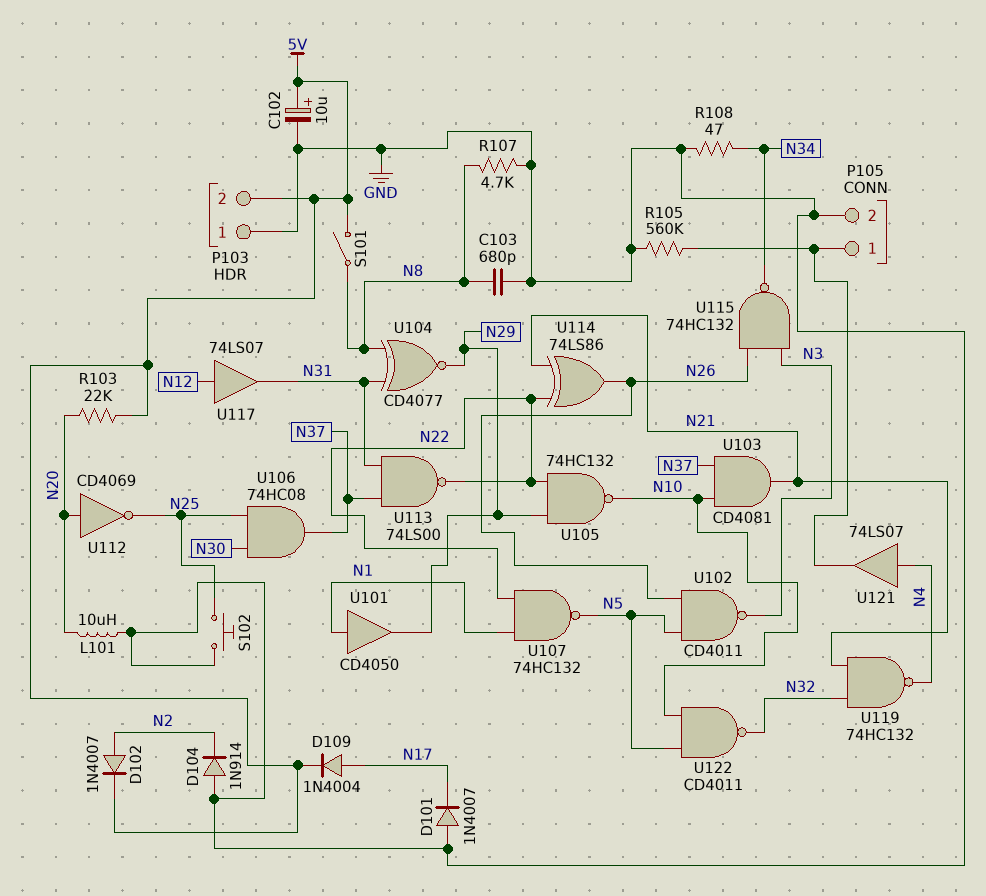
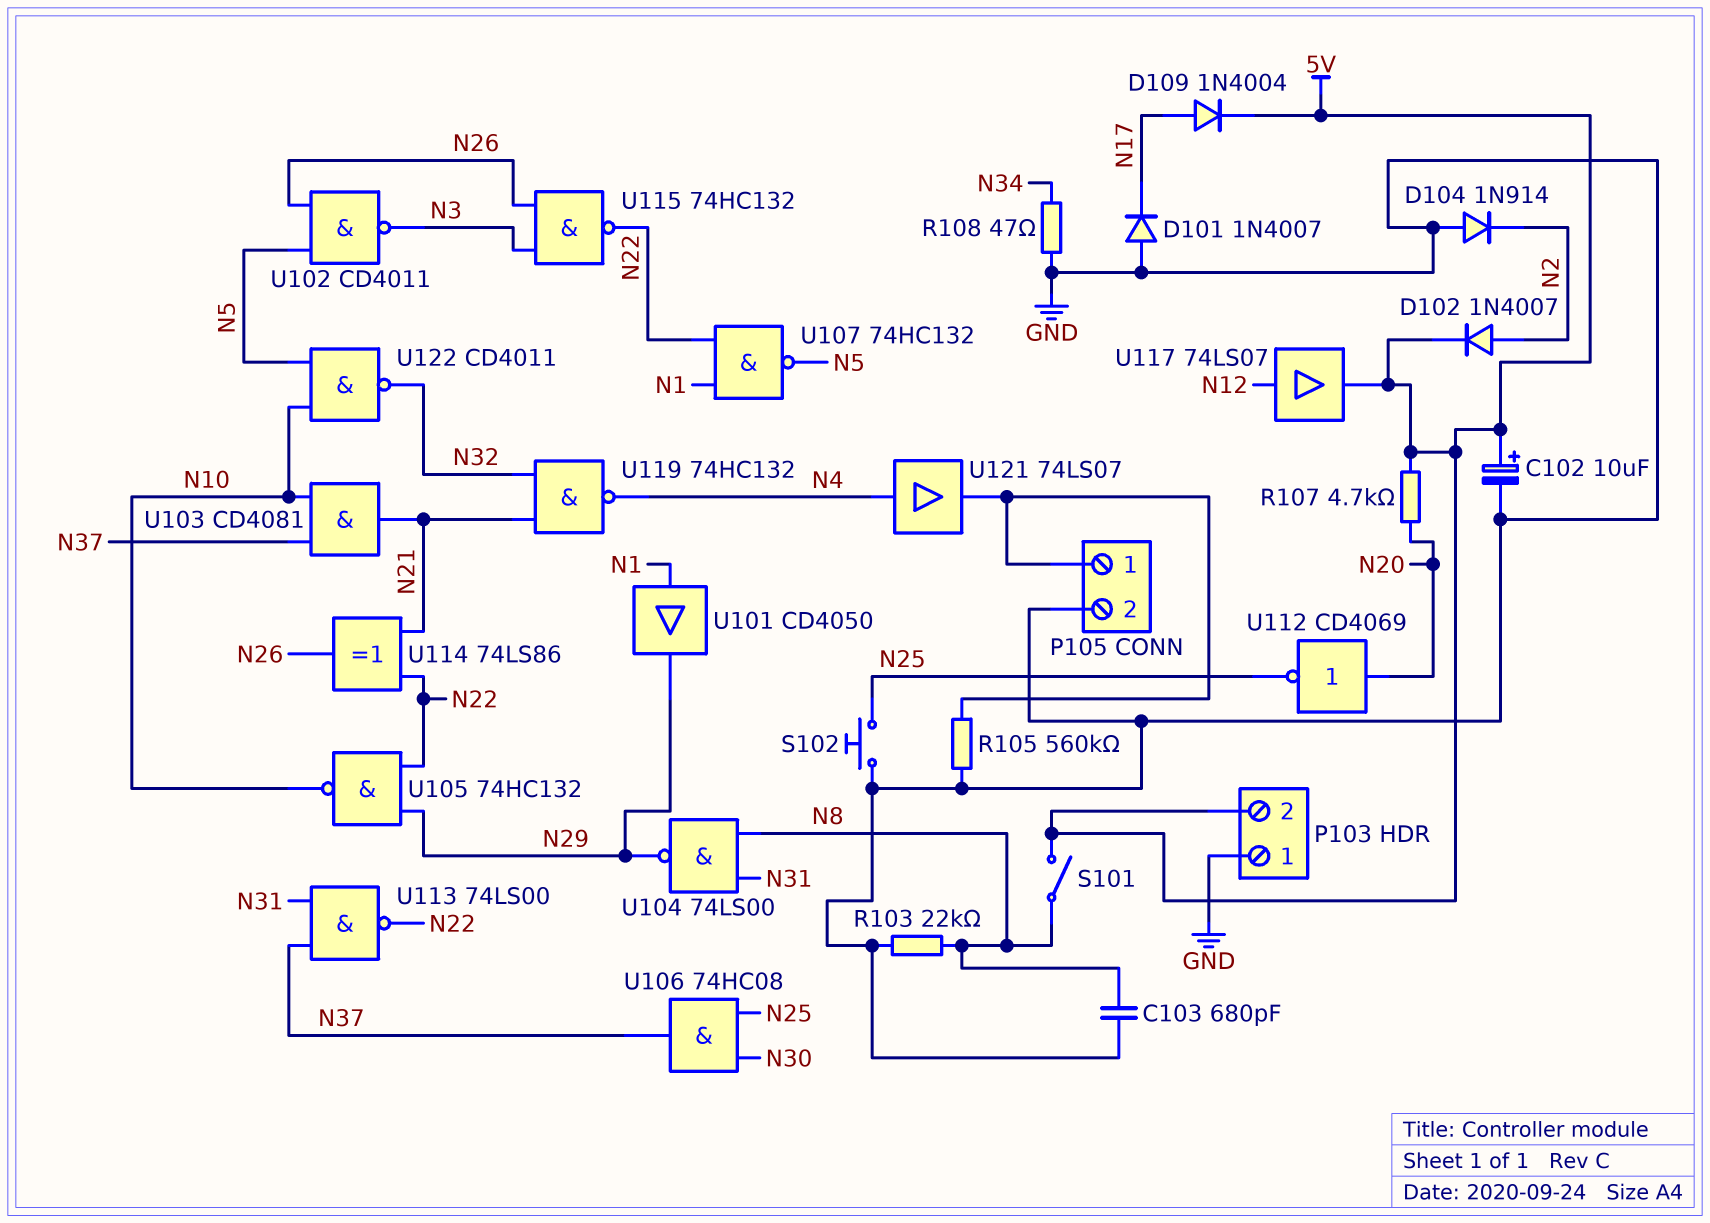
L101: 10uH (GND, N20) -> none
R103: 22k (5V, N20) -> 22k (GND, N8)
R107: 4.7k (GND, N8) -> 4.7k (5V, N20)
U104: XNOR CD4077 (in N8, in N31, out N29) -> NAND 74LS00 (in N8, in N31, out N29)
U115: NAND 74HC132 (in N3, in N26, out N34) -> NAND 74HC132 (in N3, in N26, out N22)
U117: buffer 74LS07 (in N12, out N31) -> buffer 74LS07 (in N12, out 5V)

